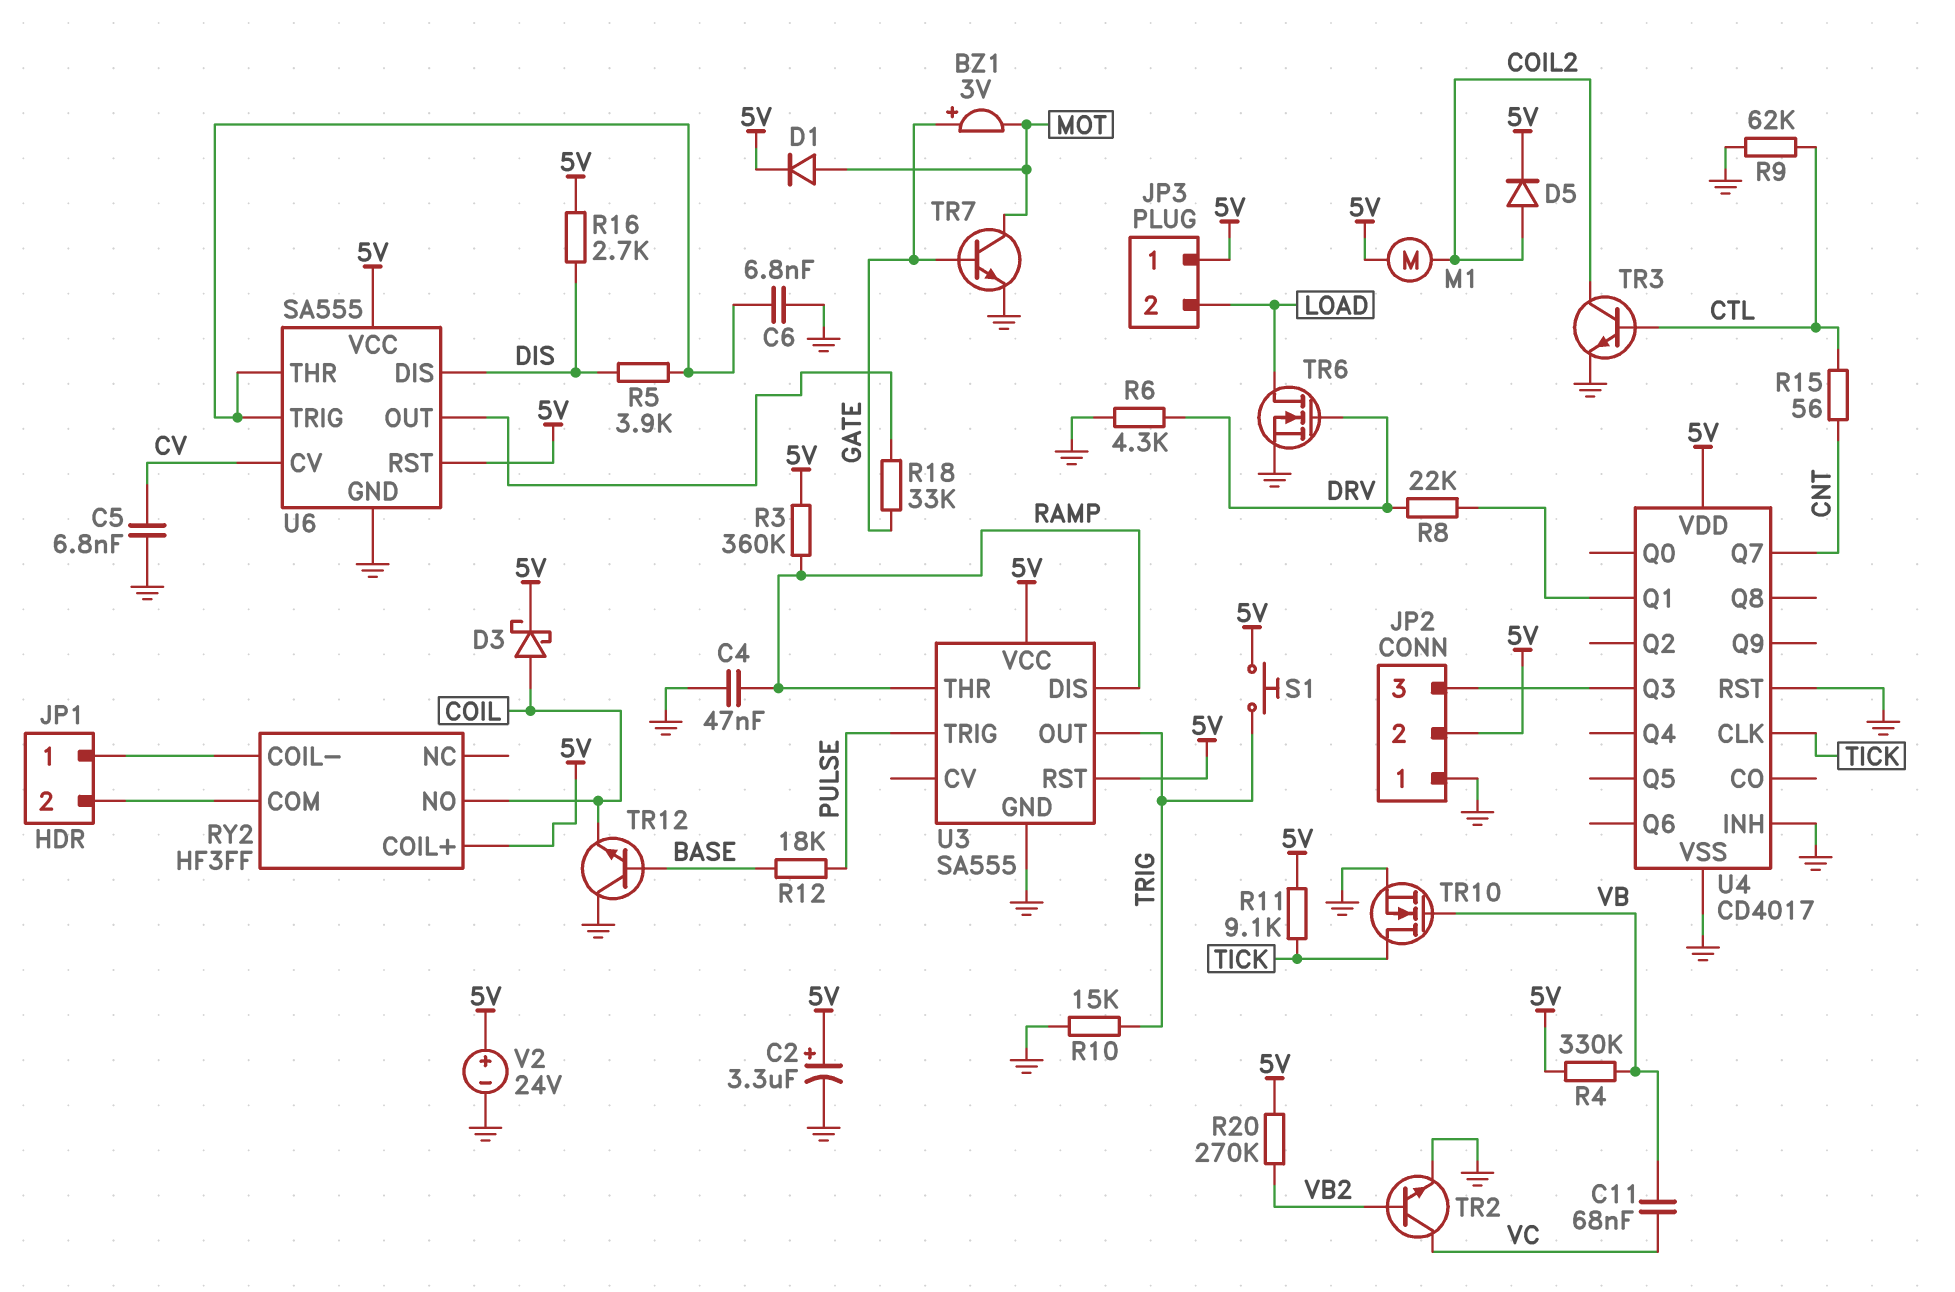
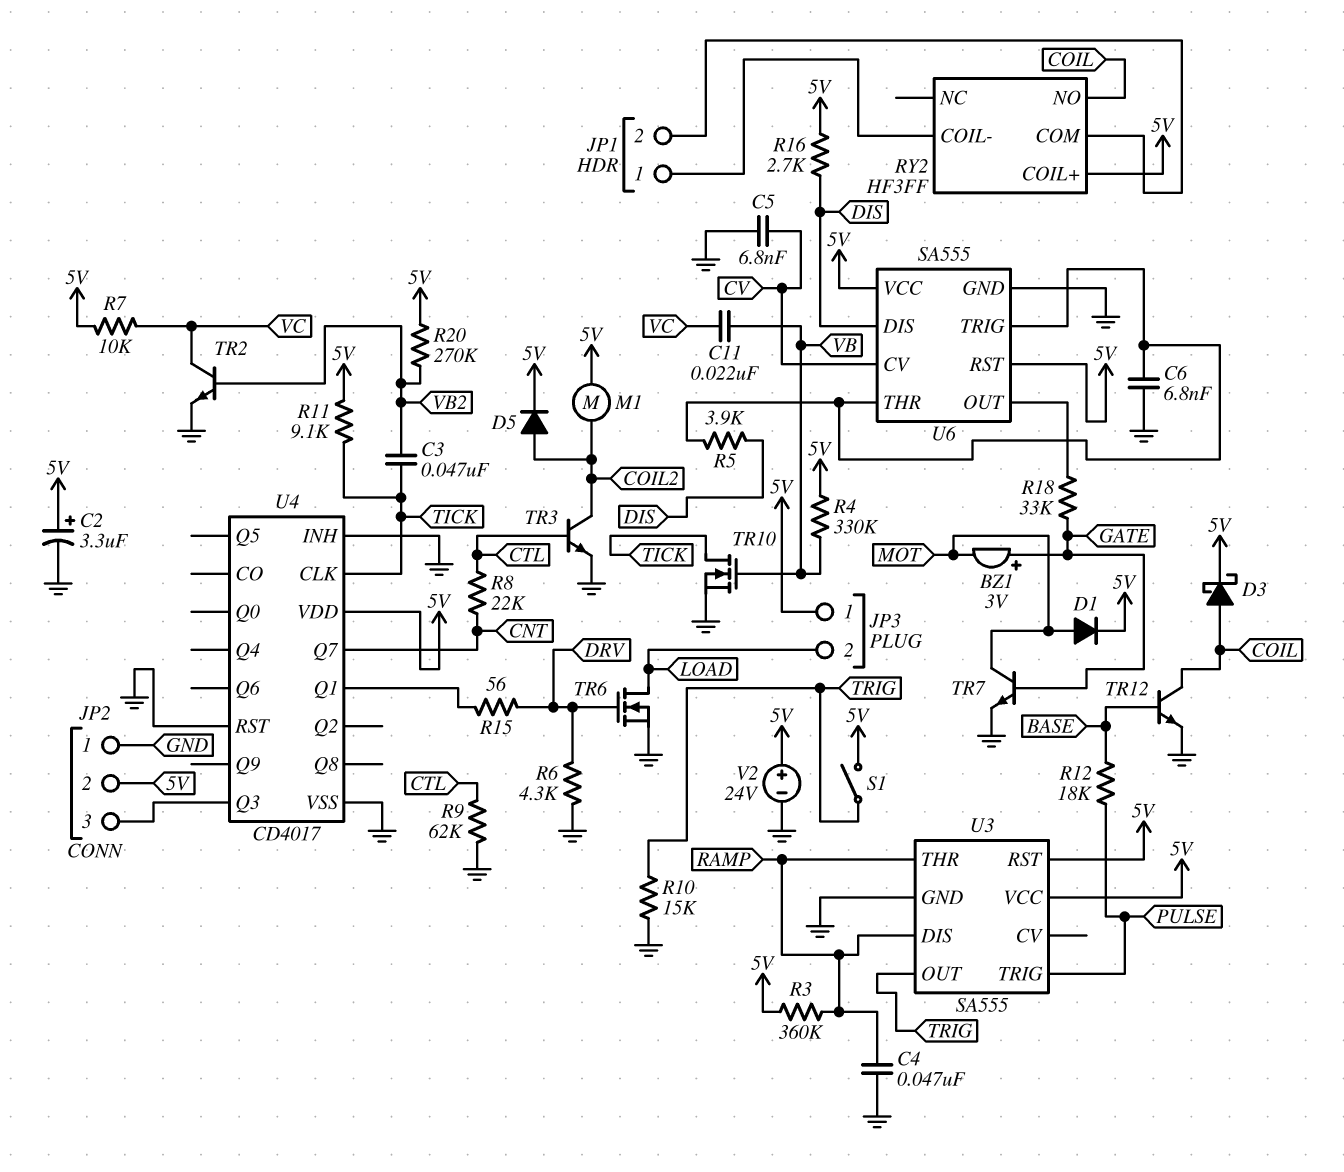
C3: none -> 47nF (TICK, VB2)
C11: 68nF (VB, VC) -> 22nF (VB, VC)
R7: none -> 10k (5V, VC)
R8: 22k (DRV, U4/Q1) -> 22k (CNT, CTL)
R15: 56 (CNT, CTL) -> 56 (DRV, U4/Q1)
S1: button (5V, TRIG) -> switch (5V, TRIG)
TR12: NPN (B BASE, C GND, E COIL) -> NPN (B BASE, C COIL, E GND)

